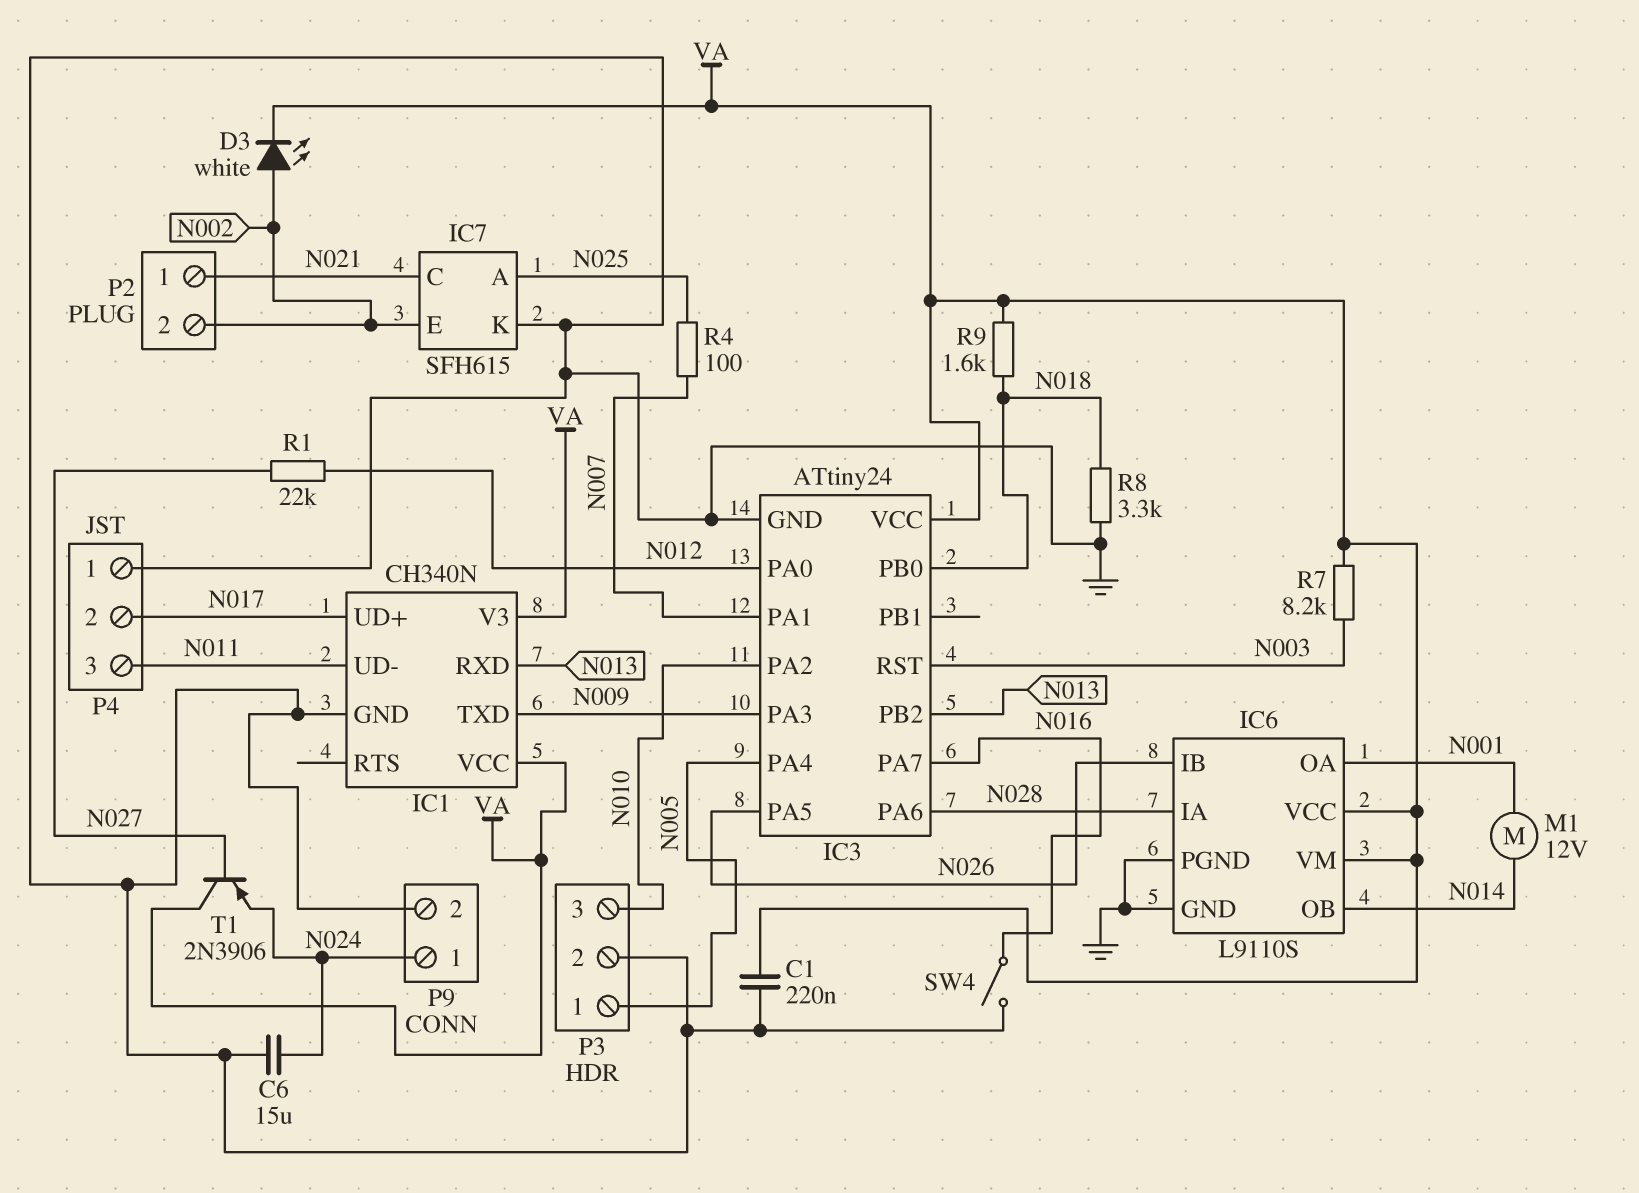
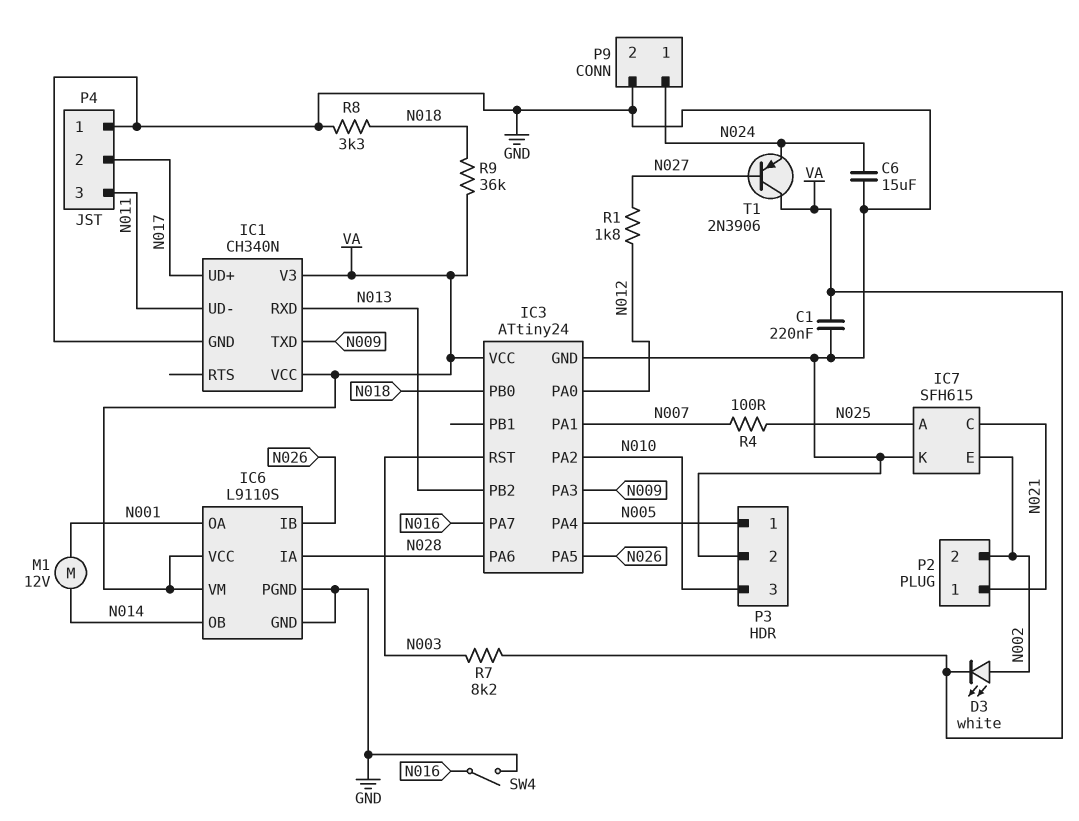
R1: 22k (N012, N027) -> 1.8k (N012, N027)
R9: 1.6k (N018, VA) -> 36k (N018, VA)

